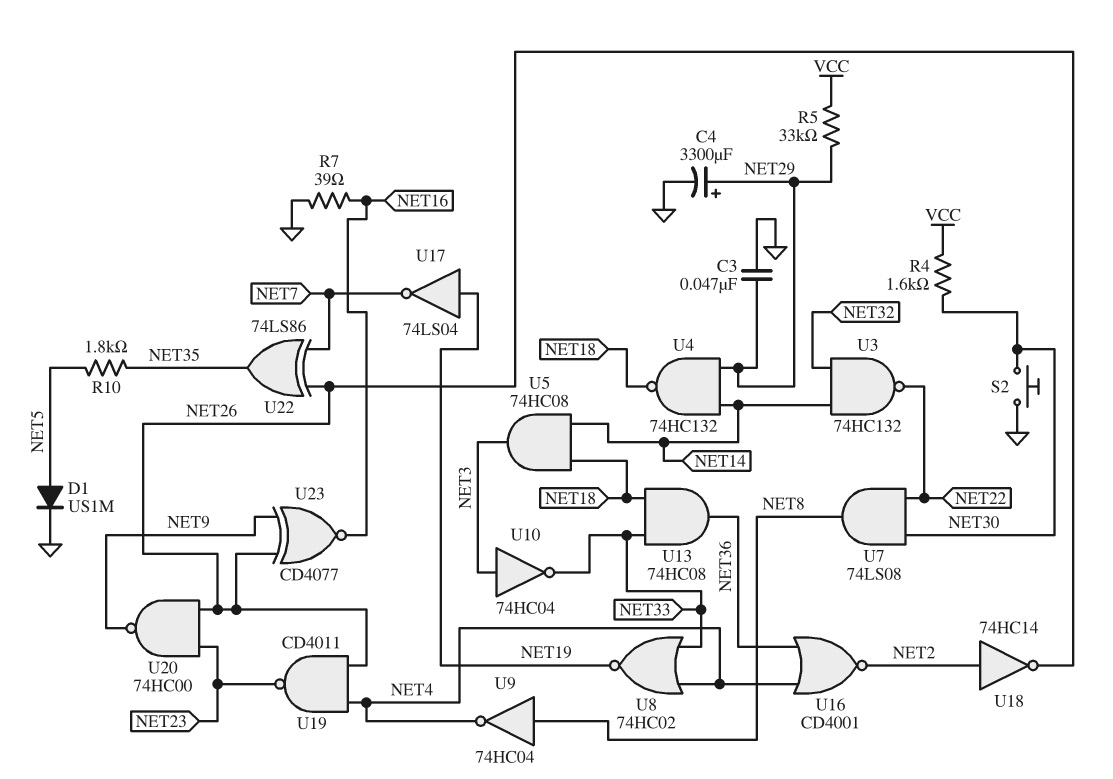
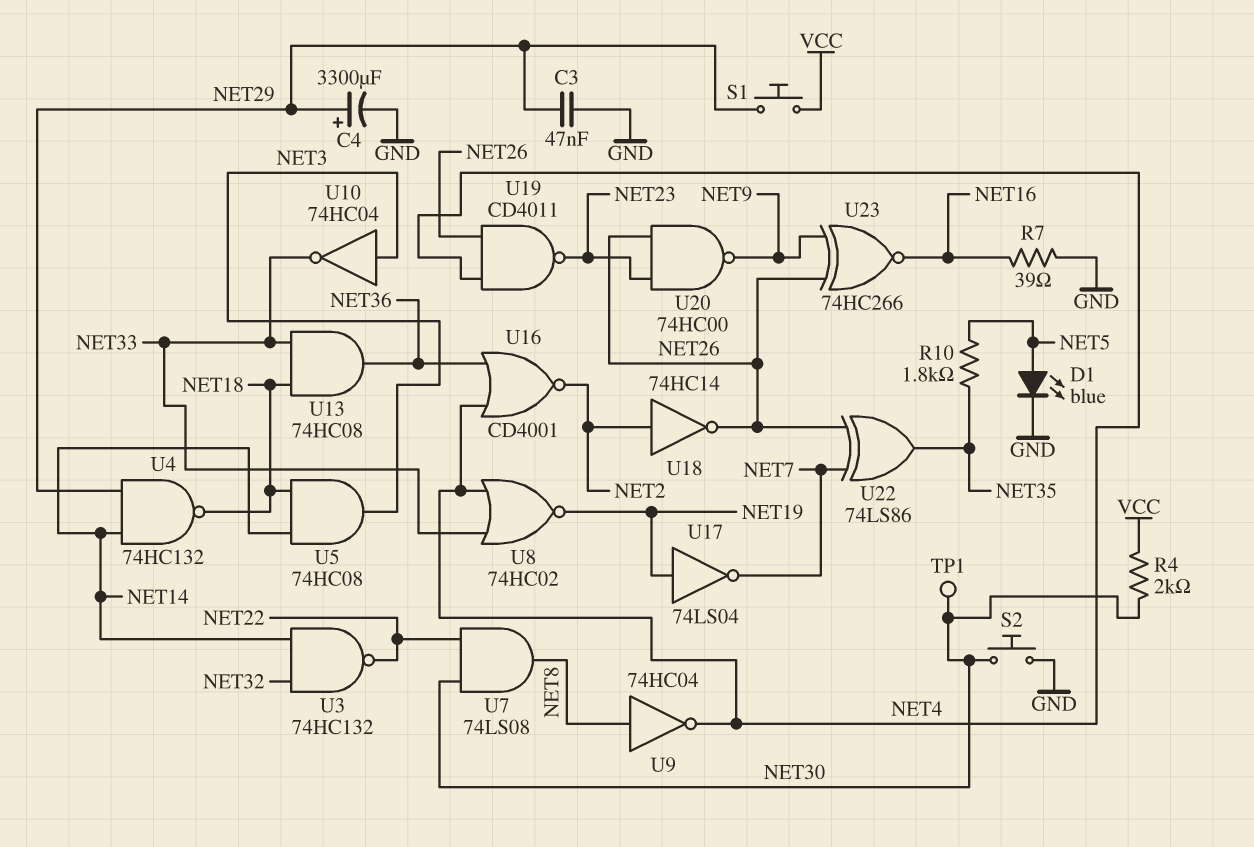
D1: diode US1M (A NET5, K GND) -> LED blue (A NET5, K GND)
R4: 1.6k (NET30, VCC) -> 2k (NET30, VCC)
R5: 33k (NET29, VCC) -> none
S1: none -> button (NET29, VCC)
TP1: none -> test point (NET30)
U23: XNOR CD4077 (in NET9, in NET26, out NET16) -> XNOR 74HC266 (in NET9, in NET26, out NET16)

